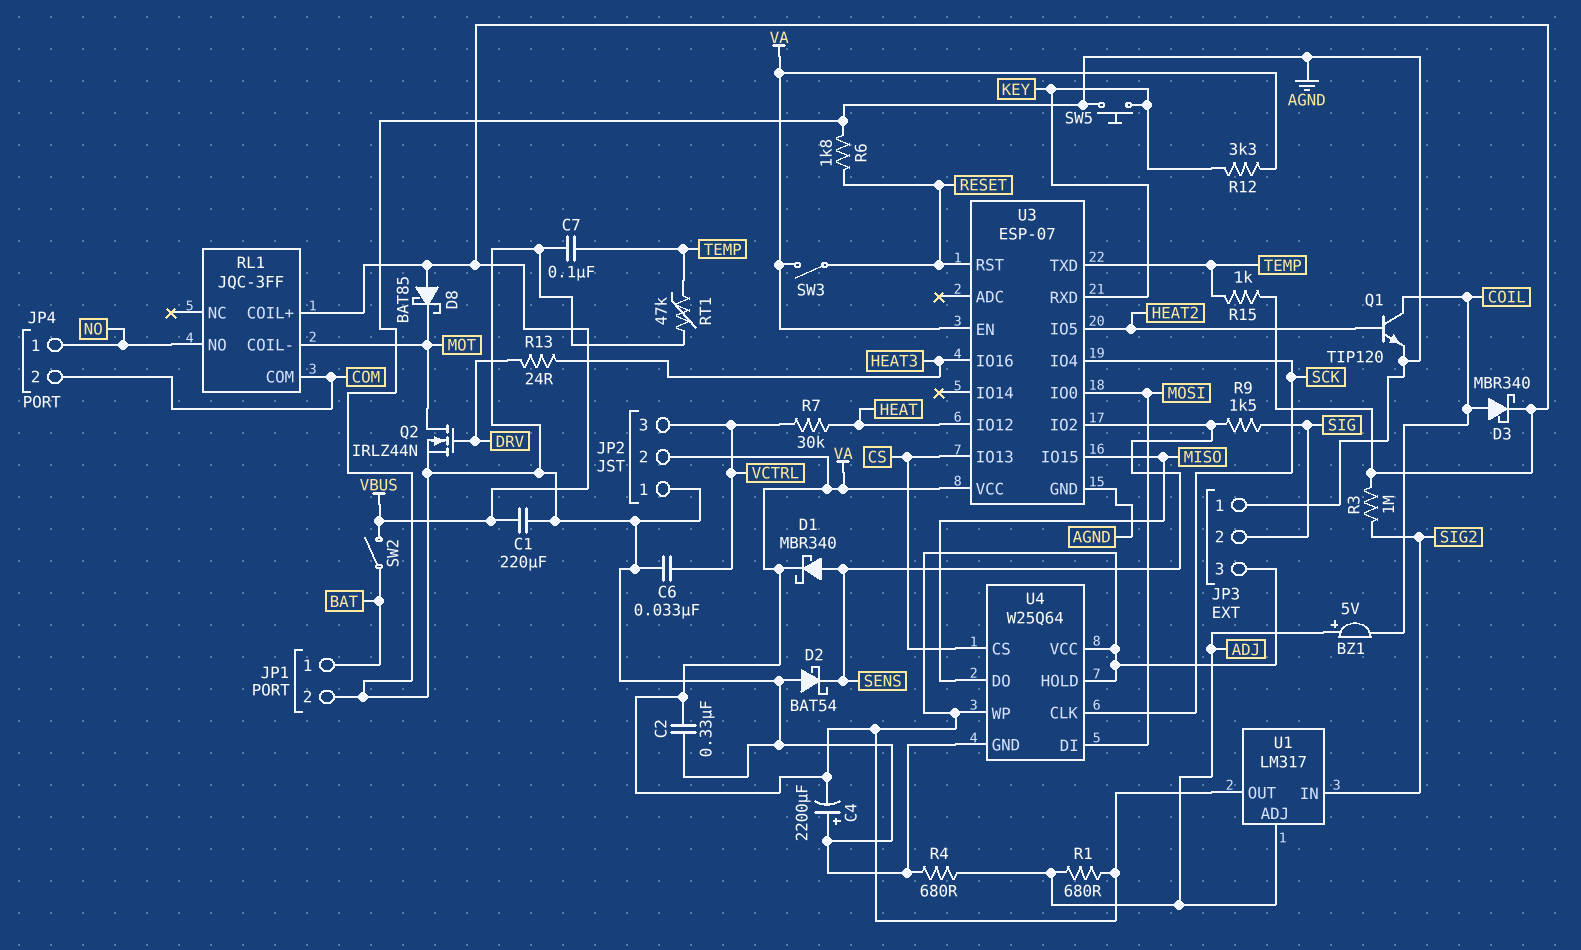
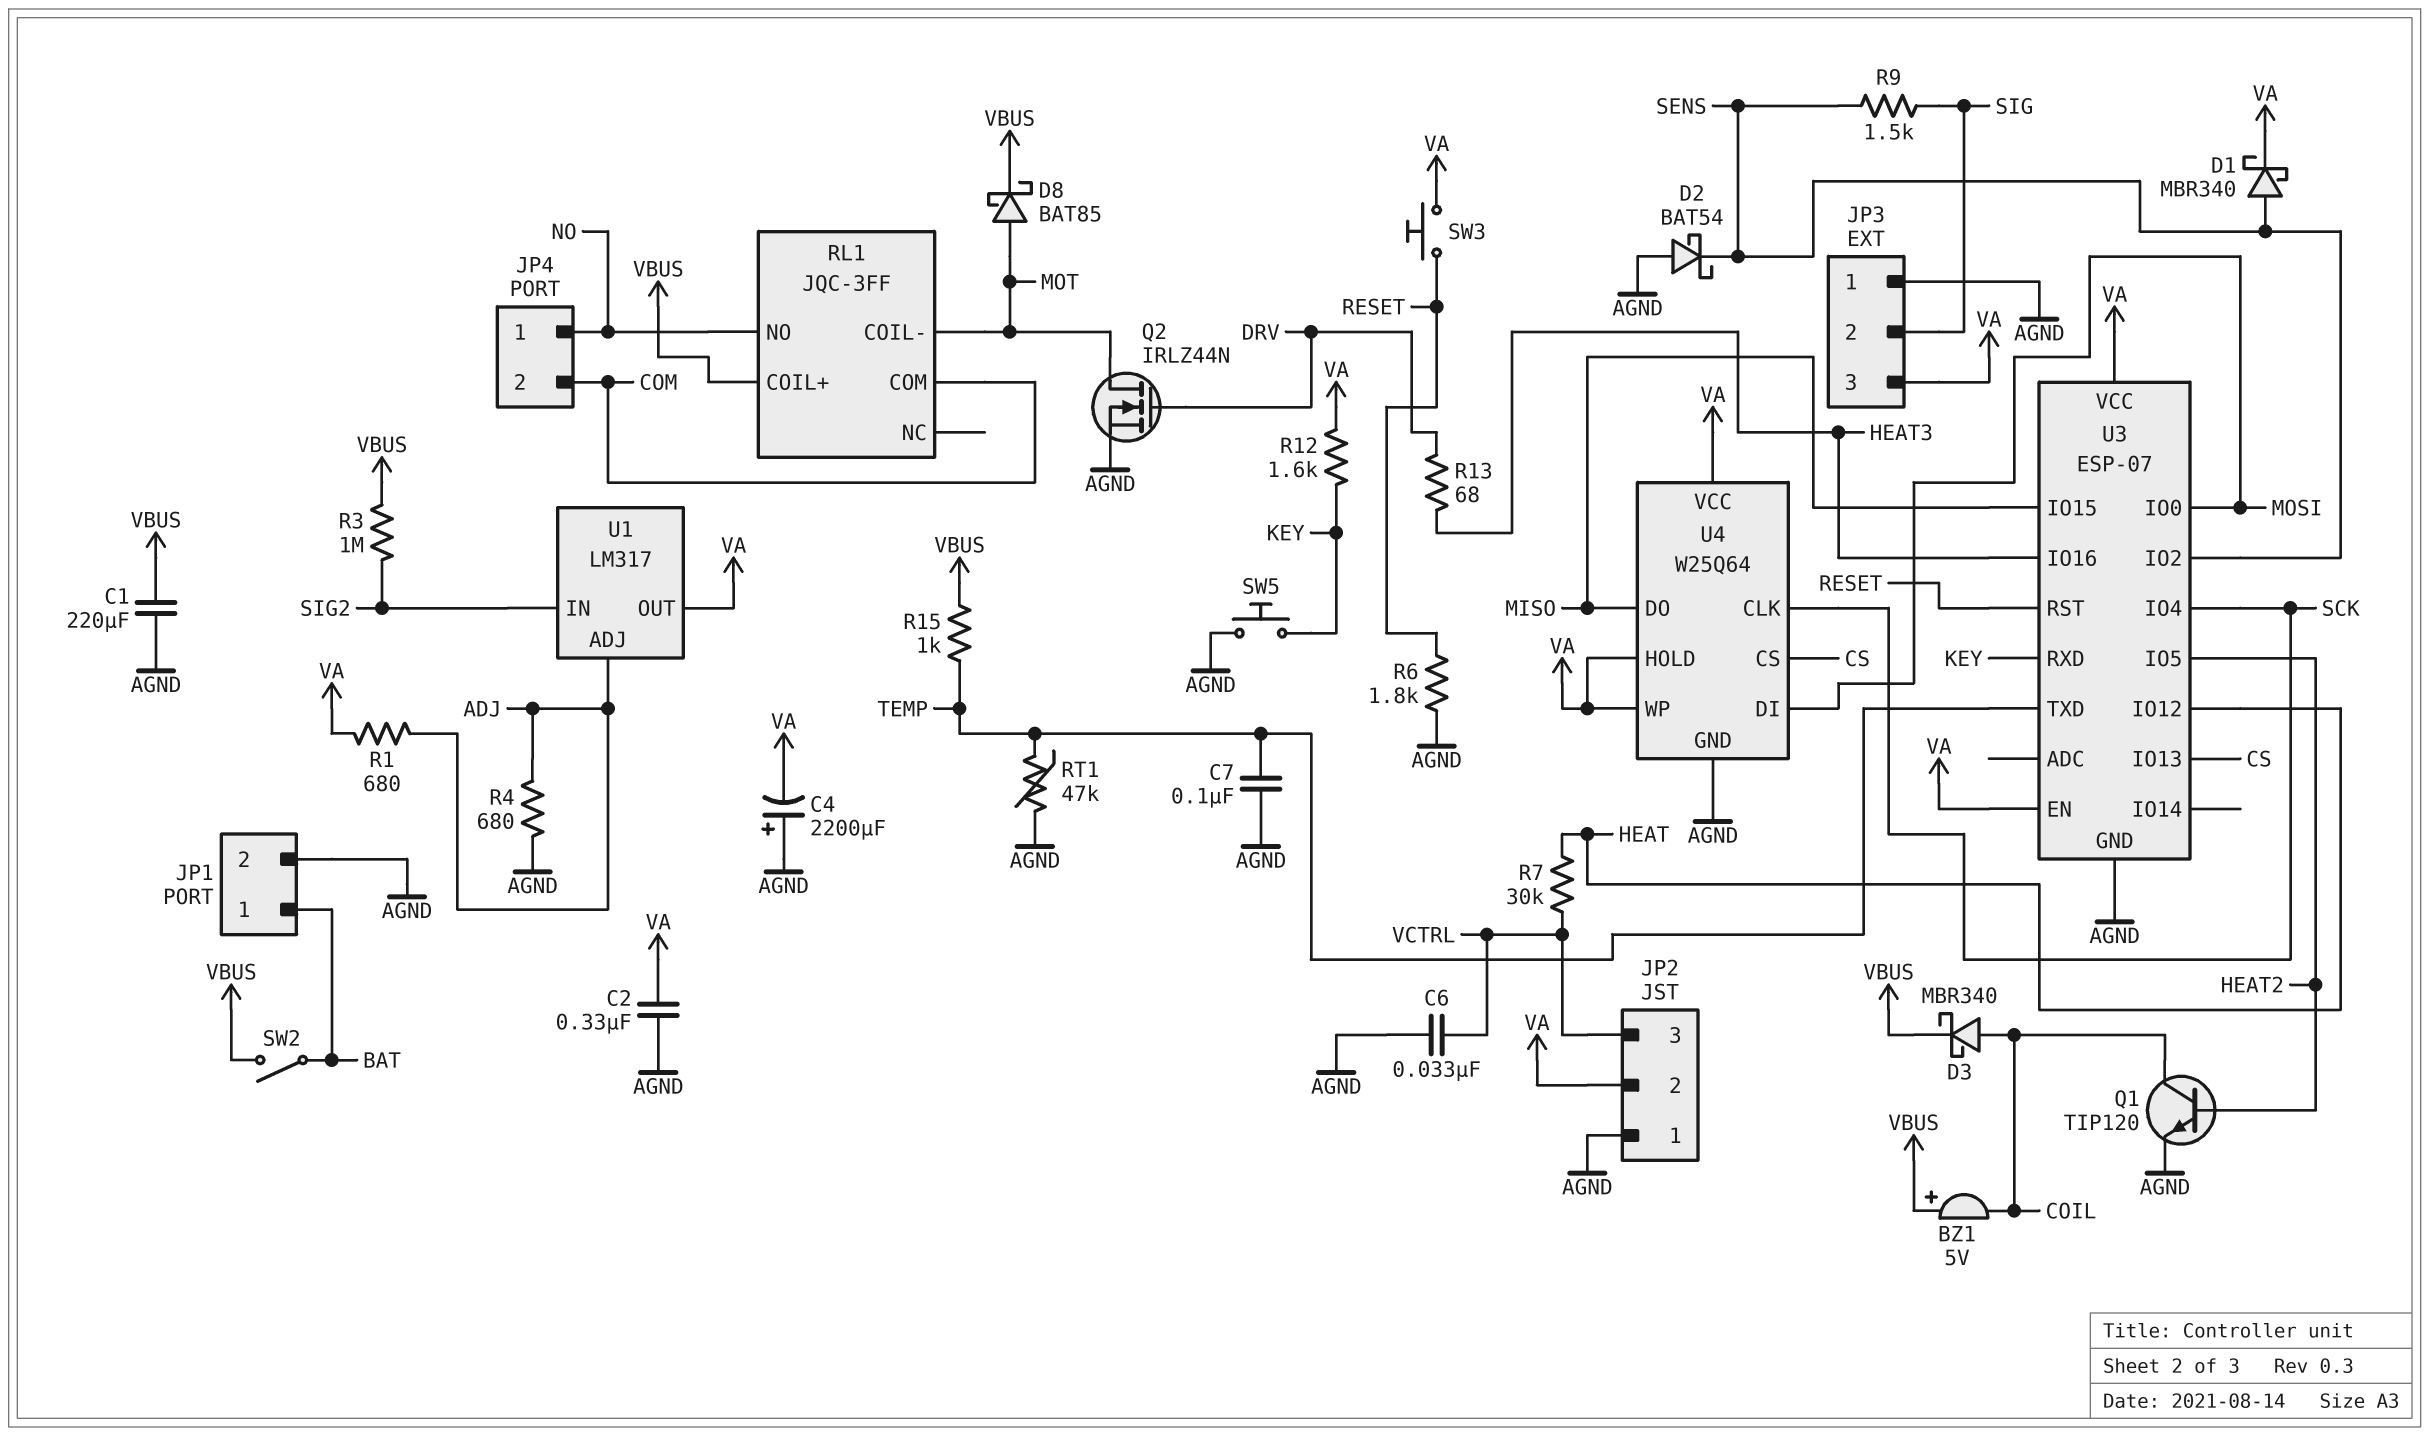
BZ1: buzzer 5V (plus ADJ, minus COIL) -> buzzer 5V (plus VBUS, minus COIL)
D8: schottky BAT85 (A VBUS, K MOT) -> schottky BAT85 (A MOT, K VBUS)
R12: 3.3k (KEY, VA) -> 1.6k (KEY, VA)
R13: 24 (DRV, HEAT3) -> 68 (DRV, HEAT3)
SW3: switch (RESET, VA) -> button (RESET, VA)

